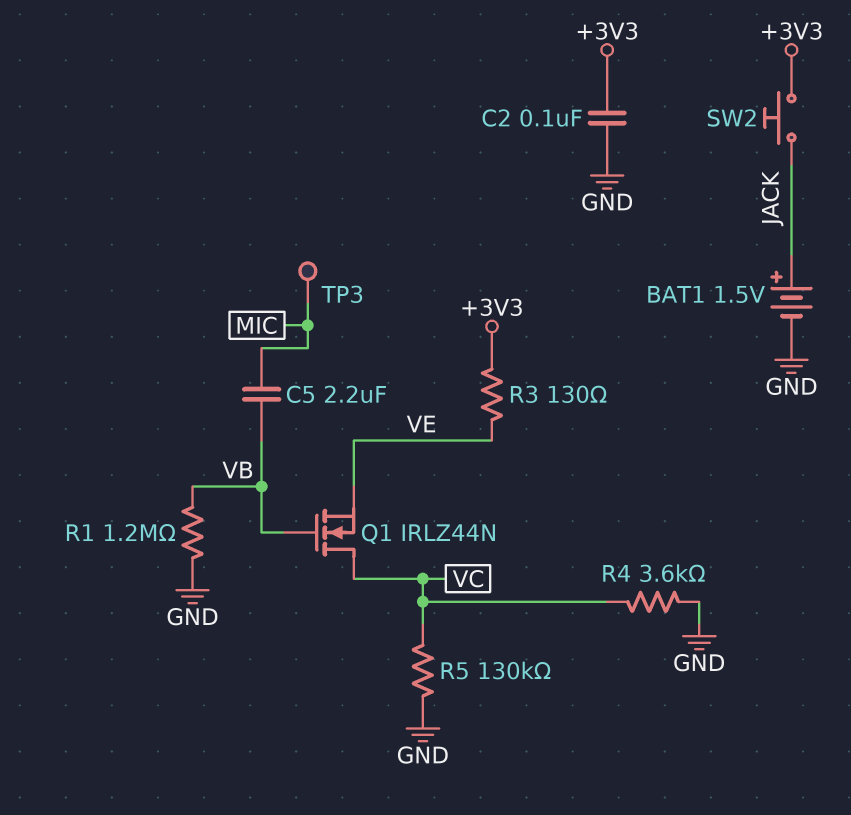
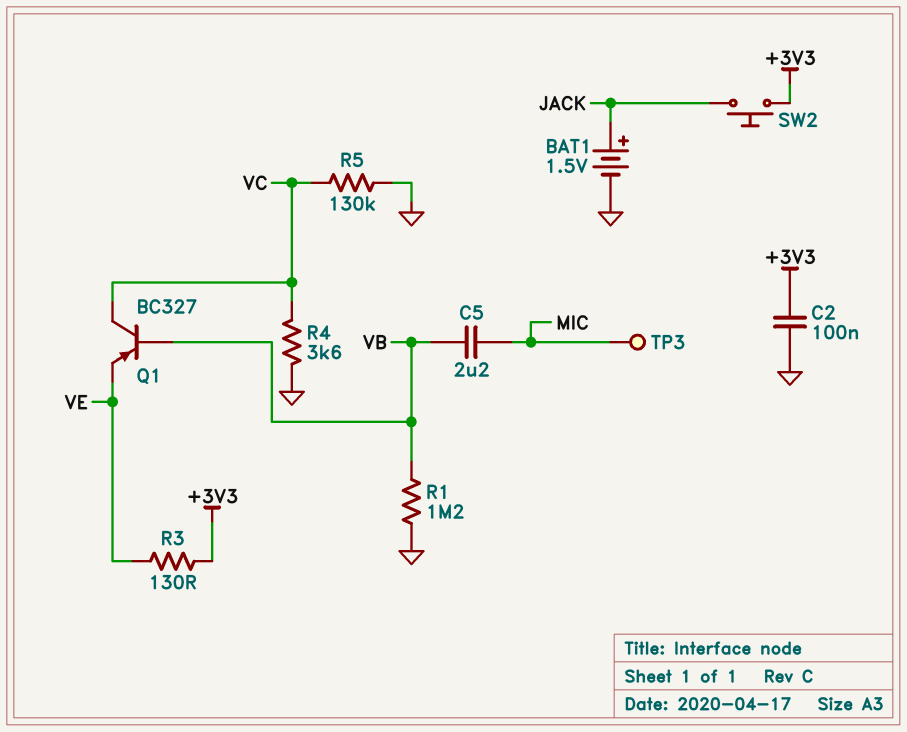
Q1: NMOS IRLZ44N (G VB, D VC, S VE) -> PNP BC327 (B VB, C VC, E VE)

